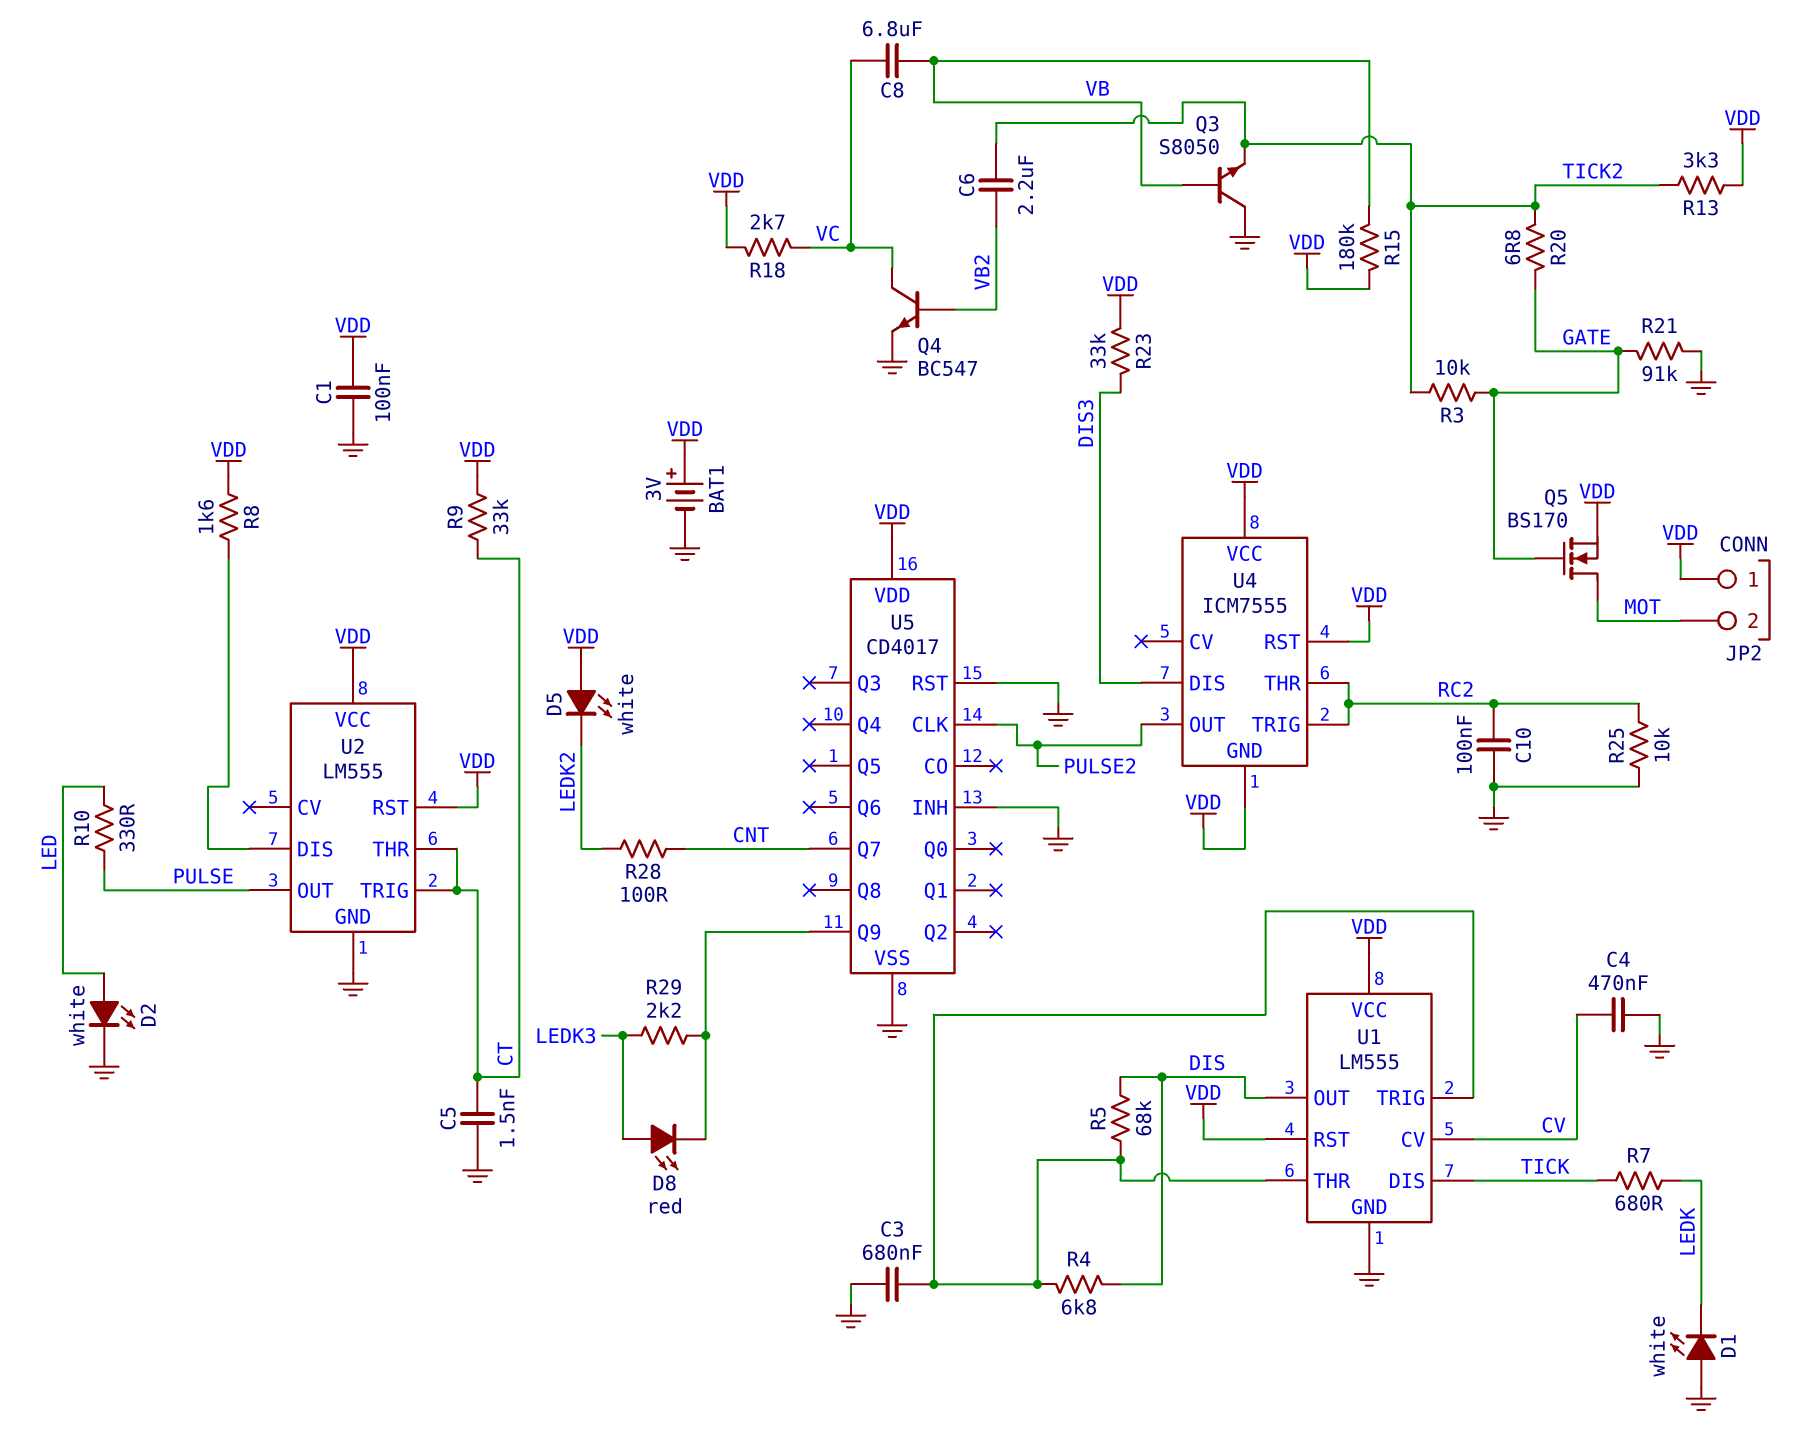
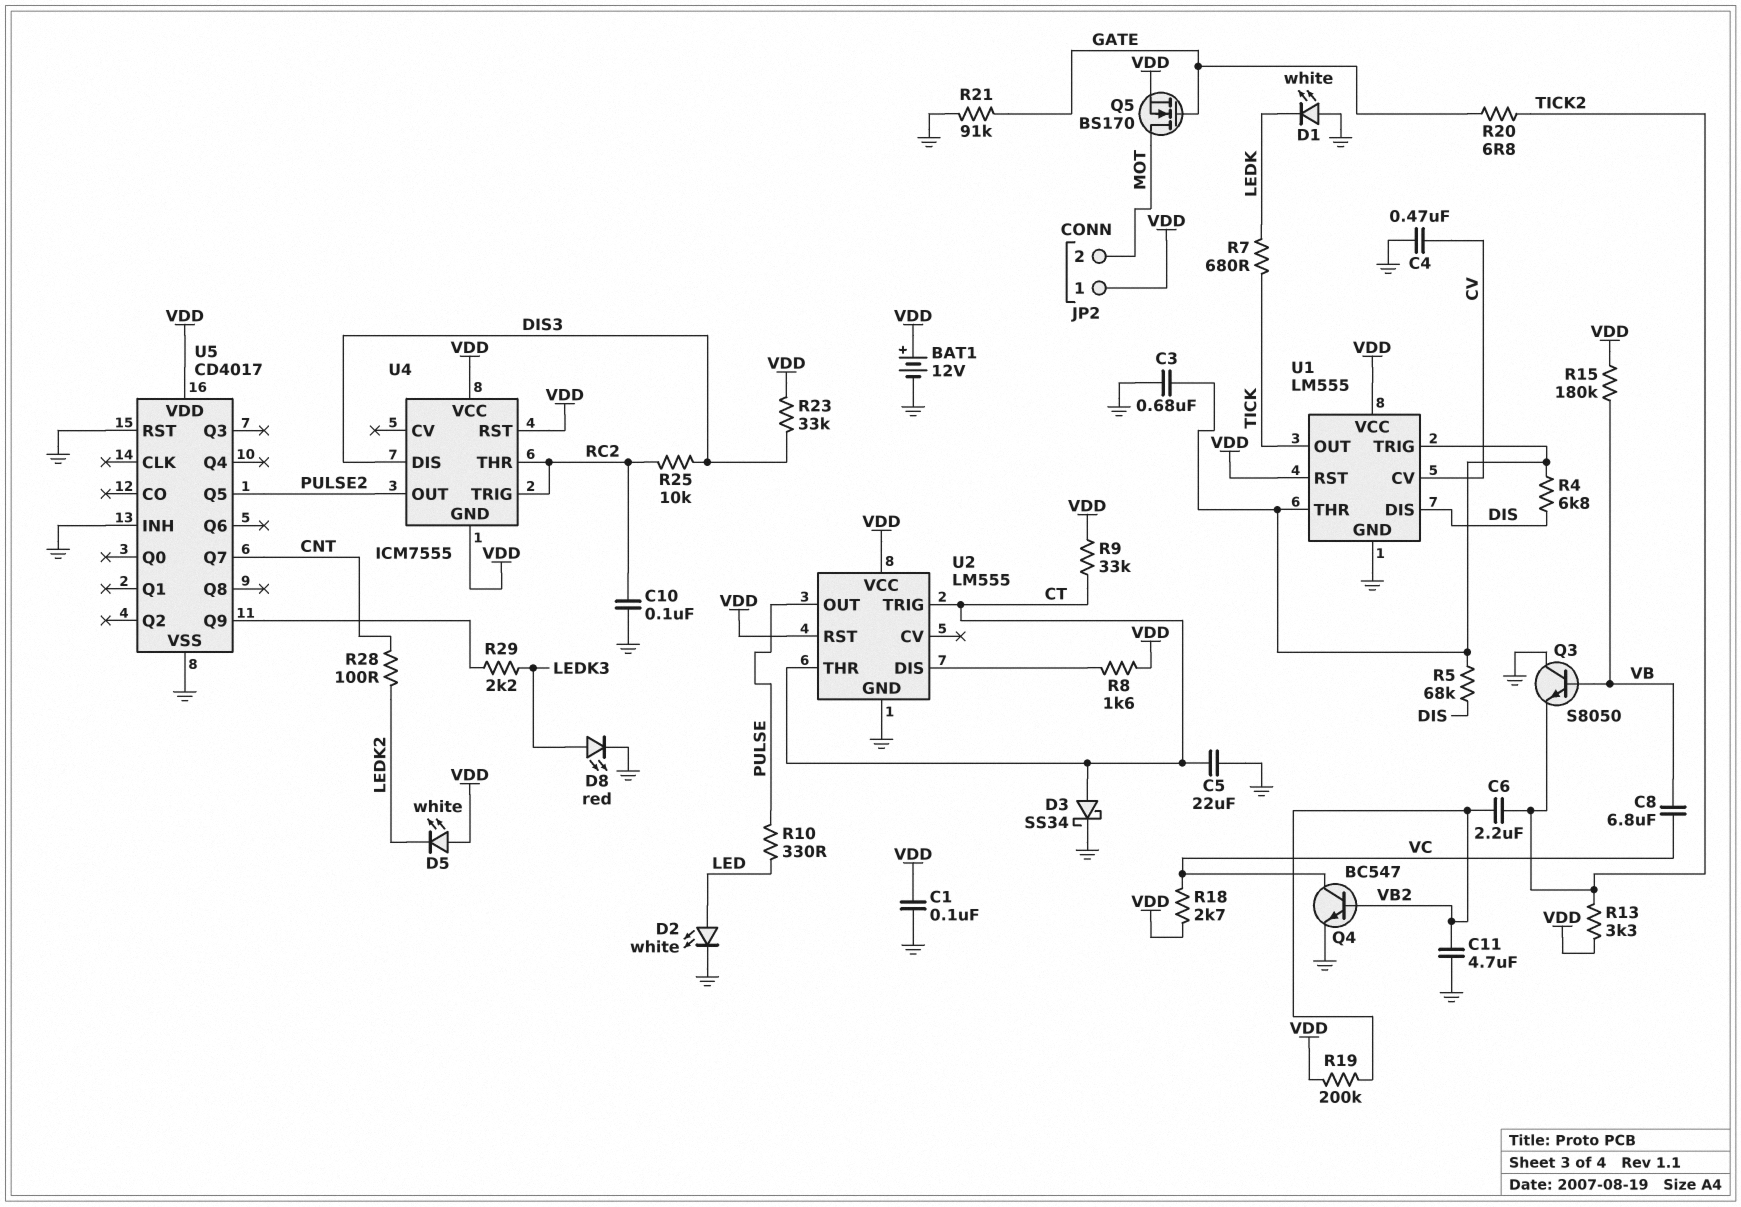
BAT1: 3V (plus VDD, minus GND) -> 12V (plus VDD, minus GND)
C5: 1.5nF (CT, GND) -> 22uF (CT, GND)
C11: none -> 4.7uF (GND, VB2)
D3: none -> schottky SS34 (A CT, K GND)
D8: LED red (A LEDK3, K U5/Q9) -> LED red (A LEDK3, K GND)
R3: 10k (GATE, TICK2) -> none
R19: none -> 200k (VB2, VDD)
R25: 10k (GND, RC2) -> 10k (DIS3, RC2)
U1 pin DIS: TICK -> DIS
U1 pin OUT: DIS -> TICK
U5 pin CLK: PULSE2 -> none
U5 pin Q5: none -> PULSE2

